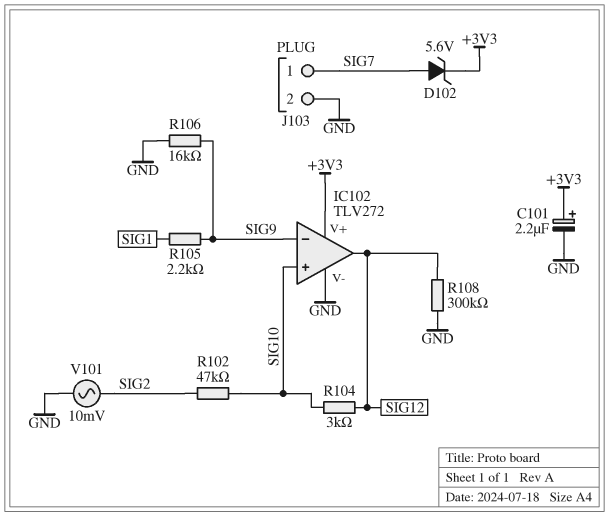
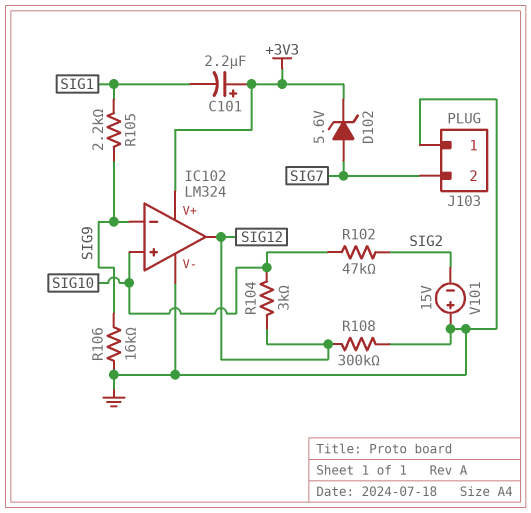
C101: 2.2uF (plus +3V3, minus GND) -> 2.2uF (plus +3V3, minus SIG1)
IC102: TLV272 -> LM324
J103 pin 1: SIG7 -> GND
J103 pin 2: GND -> SIG7
V101: AC 10mV (GND, SIG2) -> 15V (plus GND, minus SIG2)

